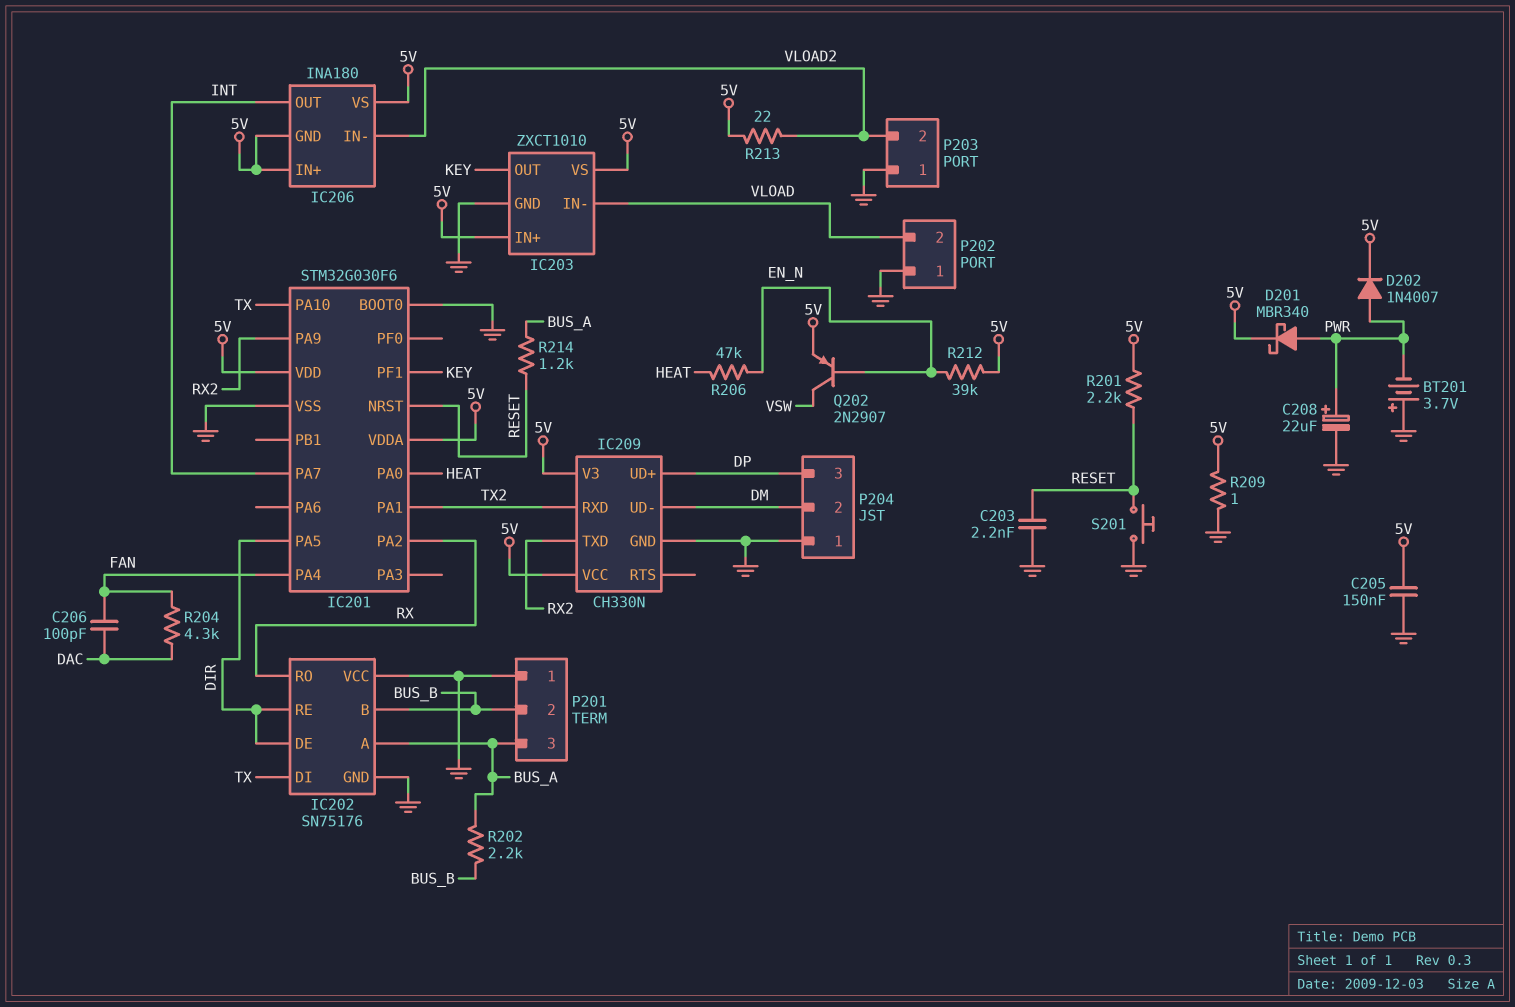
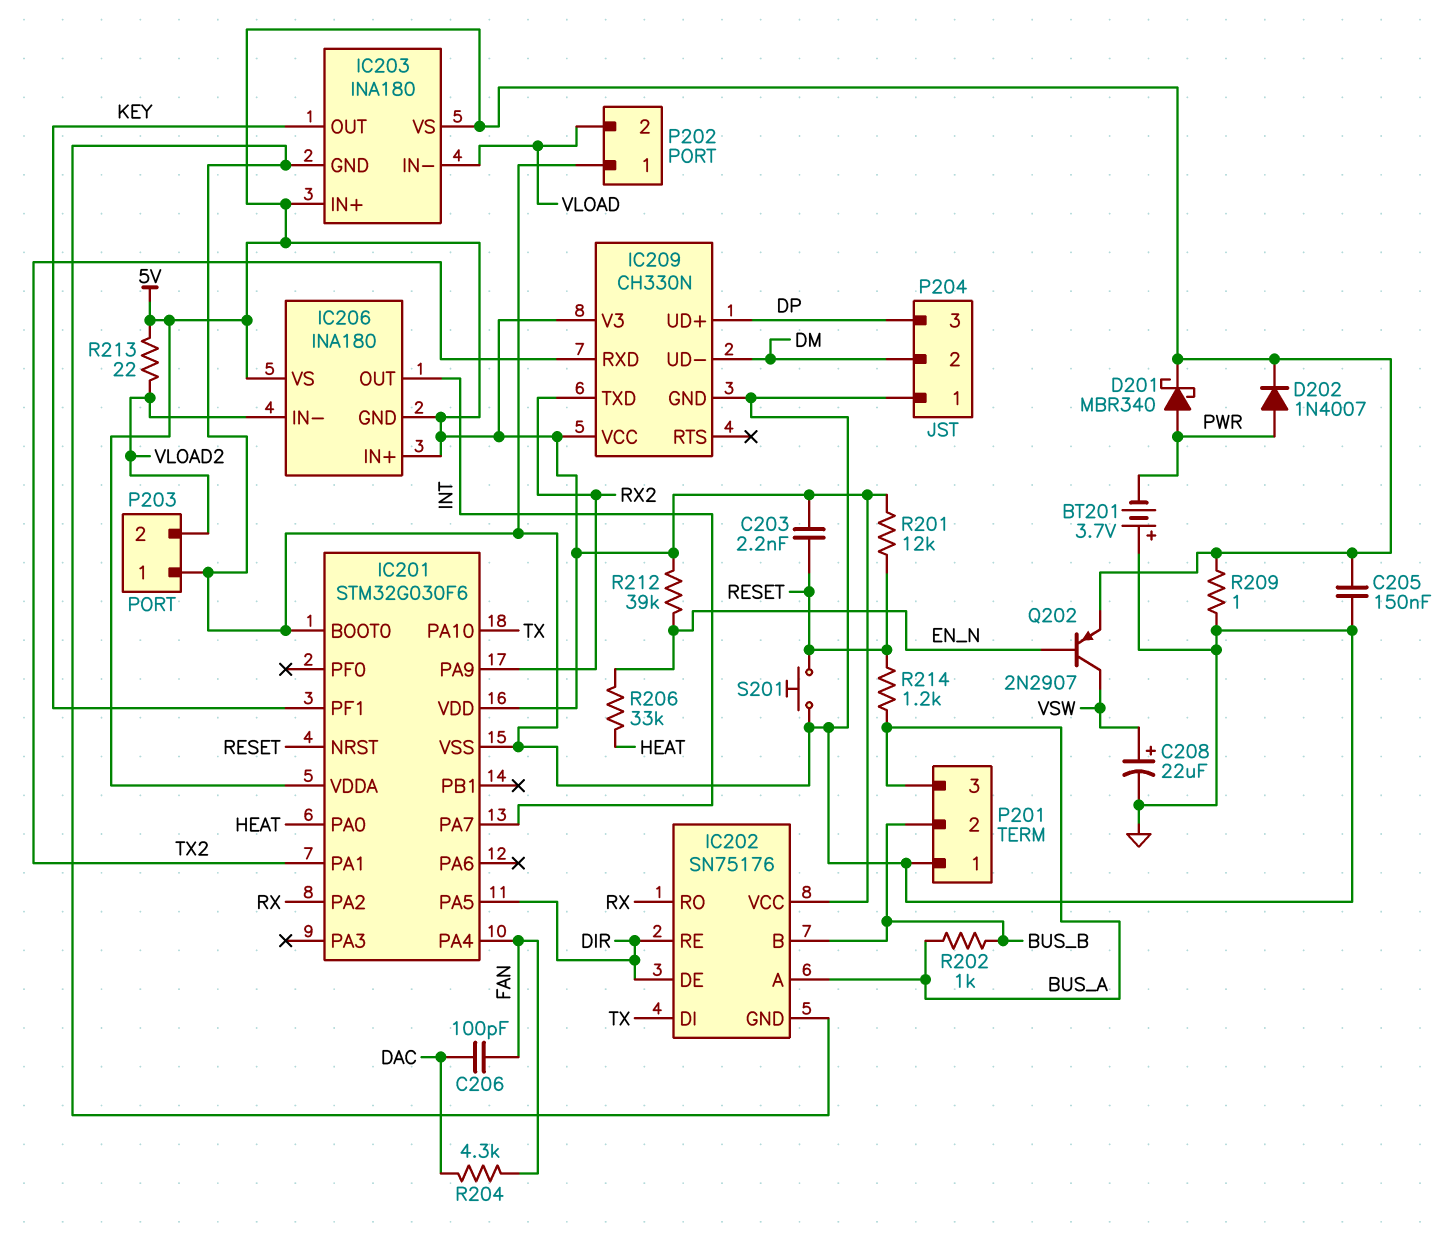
C203: 2.2nF (GND, RESET) -> 2.2nF (5V, RESET)
C208: 22uF (plus PWR, minus GND) -> 22uF (plus VSW, minus GND)
IC202 pin VCC: GND -> 5V
IC203: ZXCT1010 -> INA180
R201: 2.2k (5V, RESET) -> 12k (5V, RESET)
R202: 2.2k (BUS_A, BUS_B) -> 1k (BUS_A, BUS_B)
R206: 47k (EN_N, HEAT) -> 33k (EN_N, HEAT)

